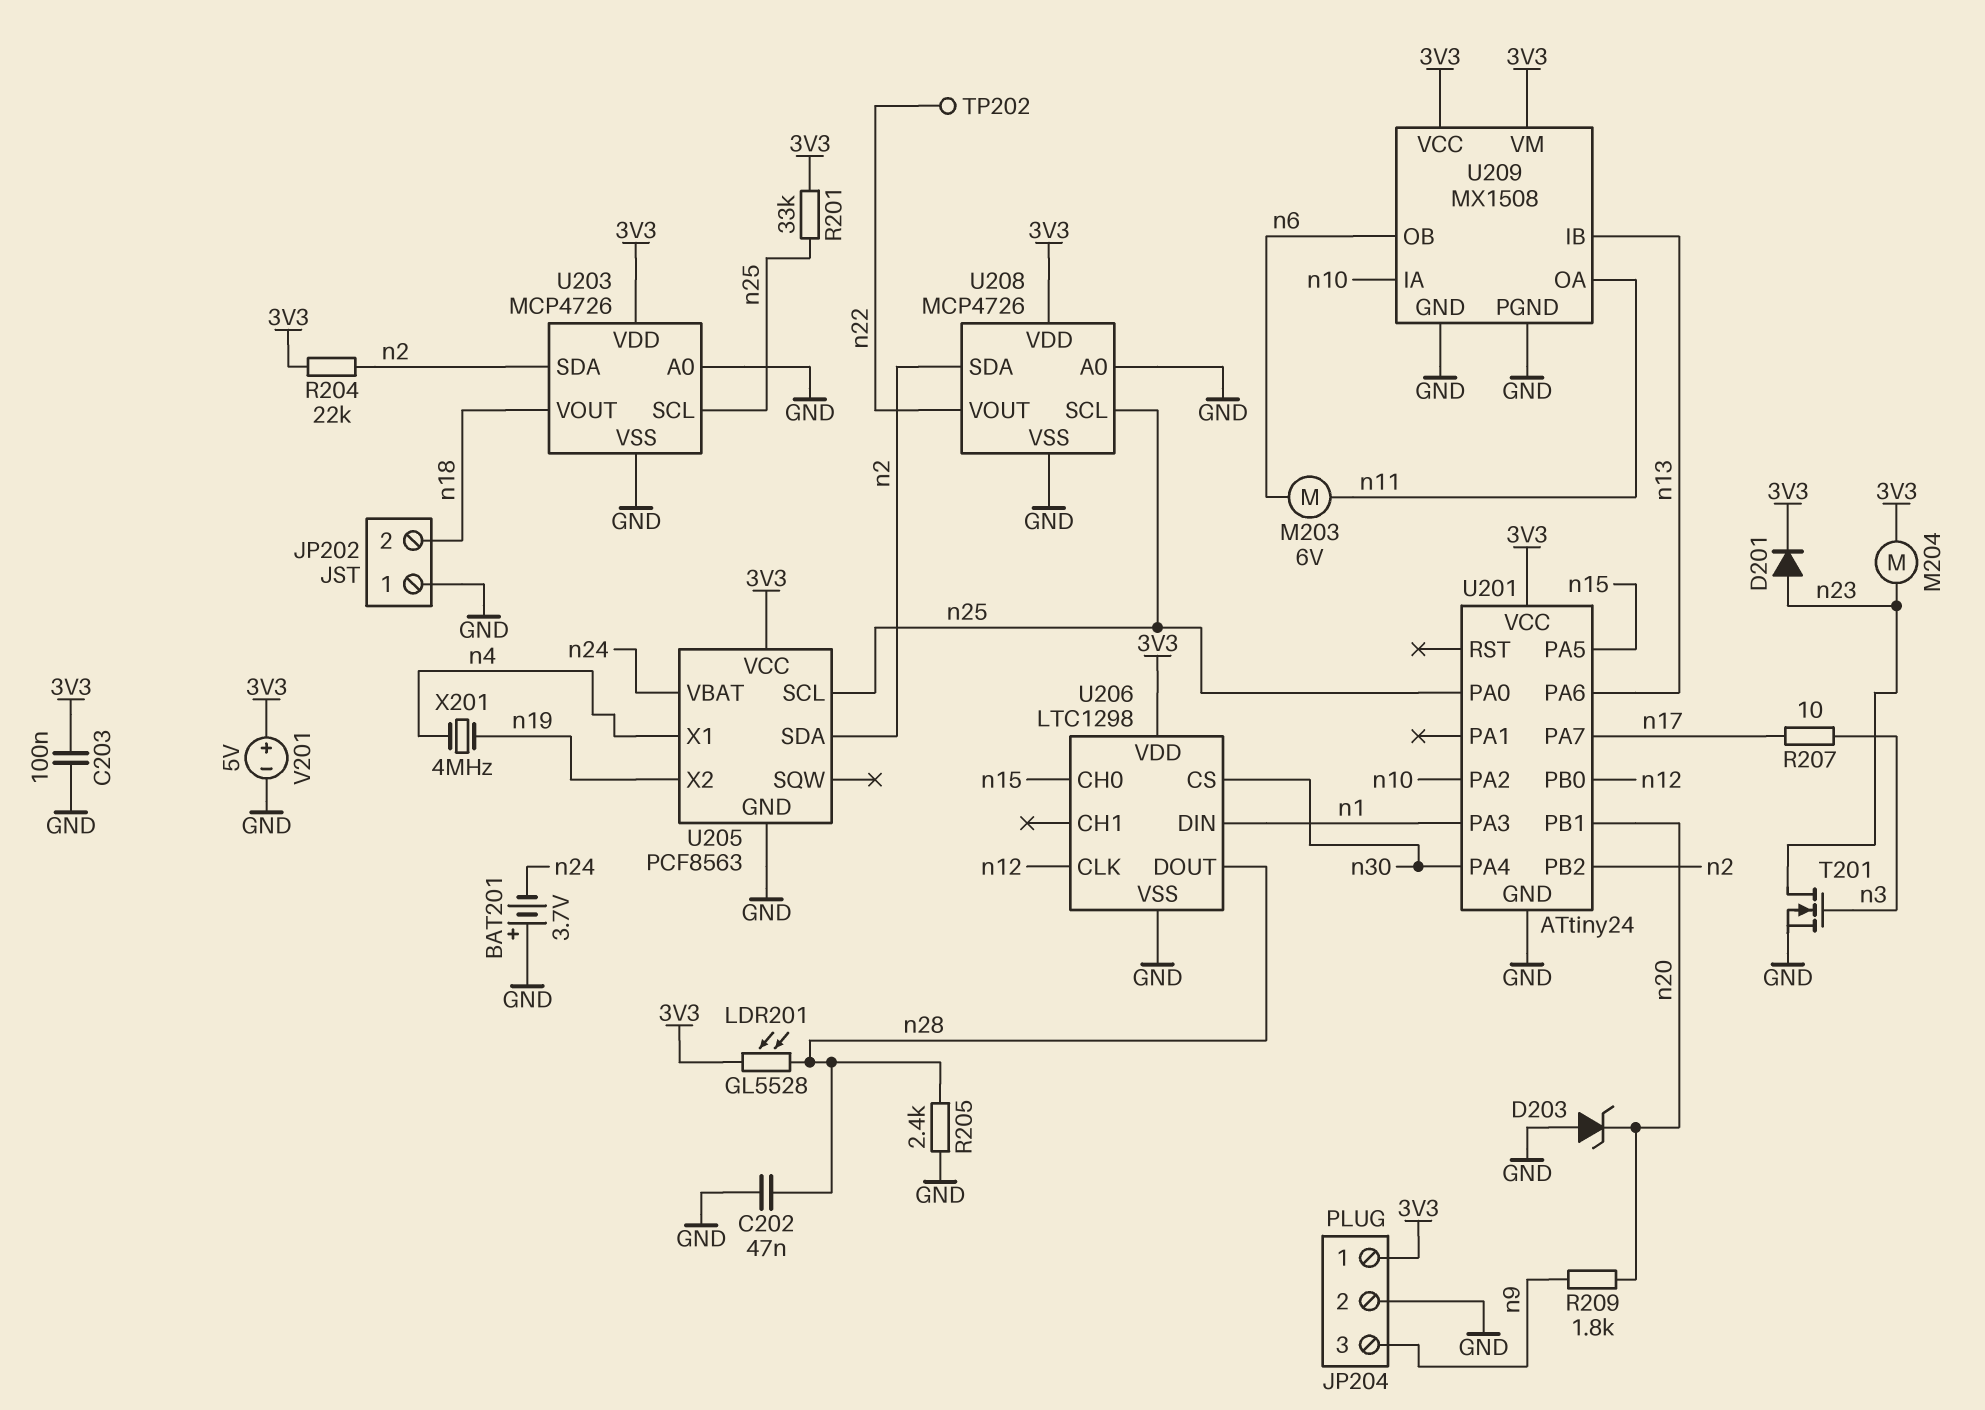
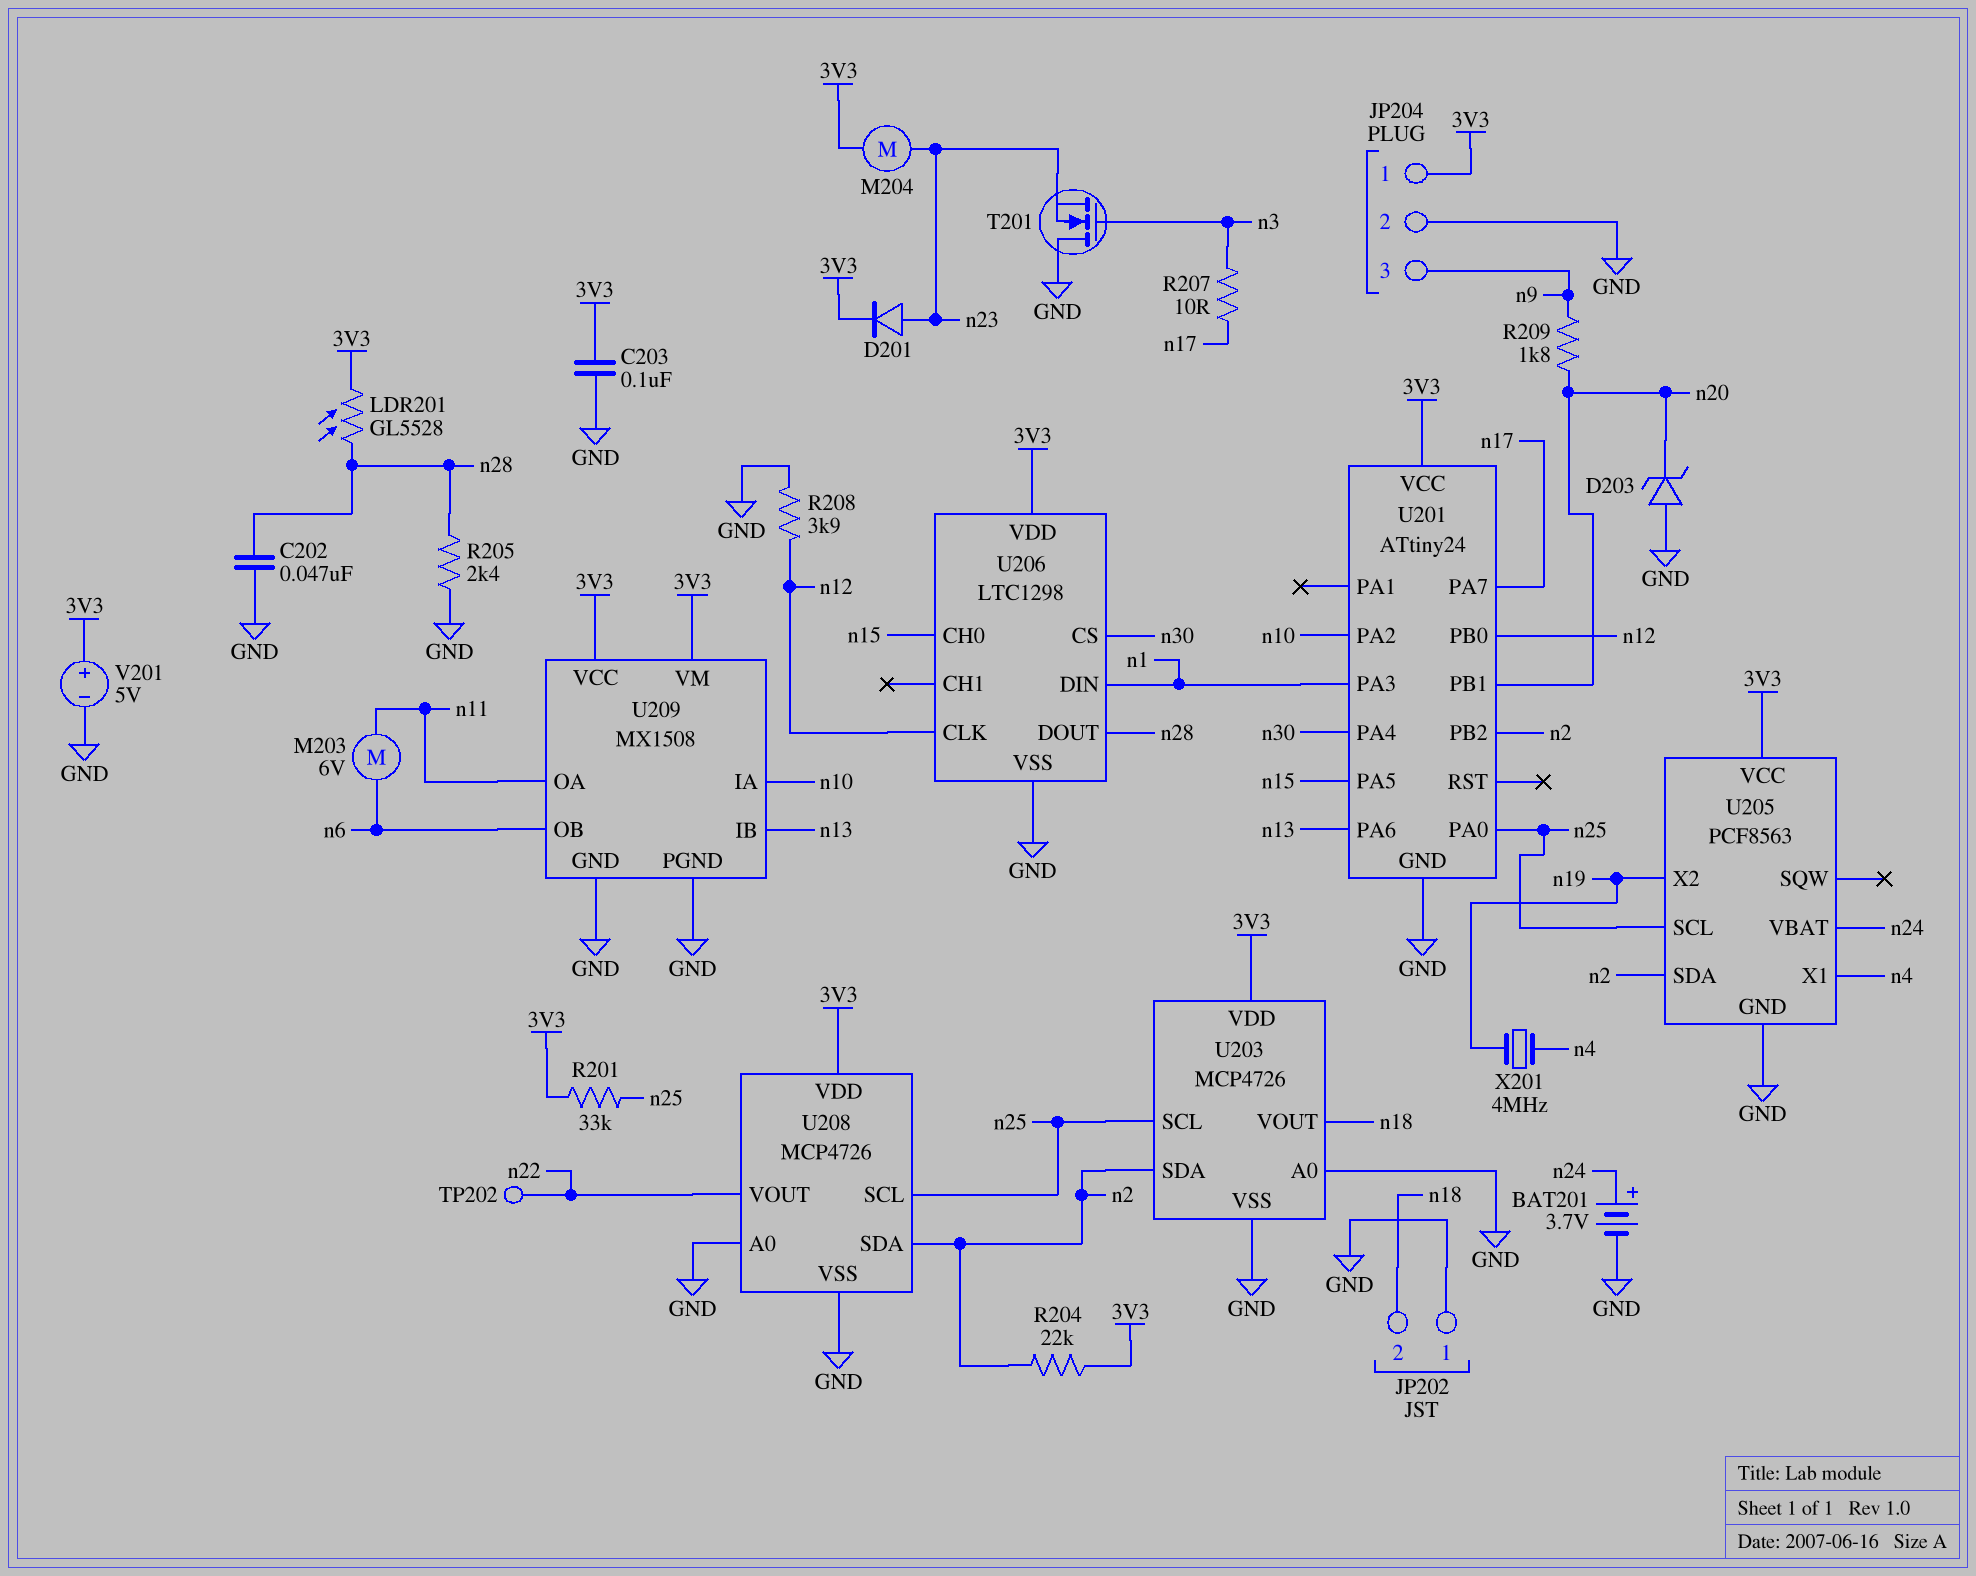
BAT201: 3.7V (plus GND, minus n24) -> 3.7V (plus n24, minus GND)
R208: none -> 3.9k (GND, n12)
T201: NMOS (G n3, D n23, S GND) -> NMOS (G n3, D GND, S n23)

